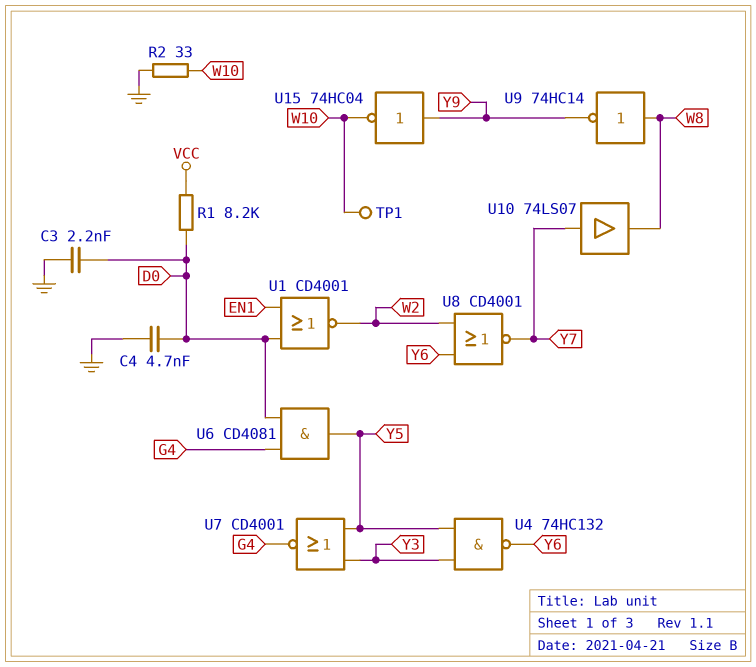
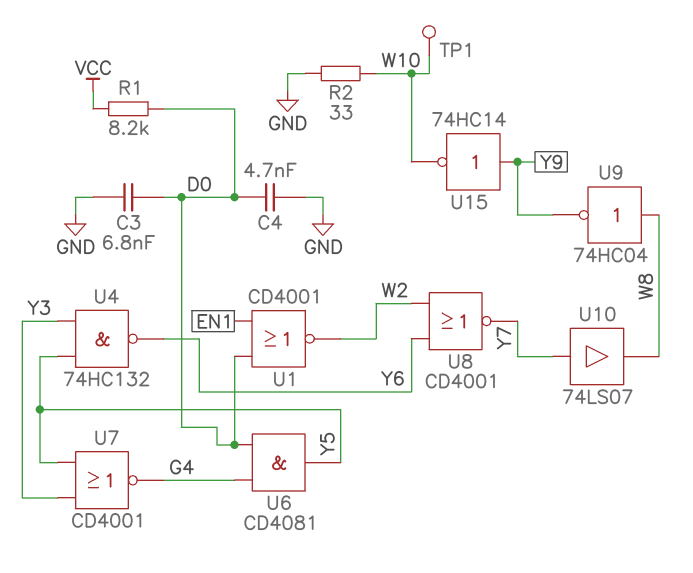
C3: 2.2nF (D0, GND) -> 6.8nF (D0, GND)
U9: NOT 74HC14 (in W8, out Y9) -> NOT 74HC04 (in W8, out Y9)
U15: NOT 74HC04 (in Y9, out W10) -> NOT 74HC14 (in Y9, out W10)

